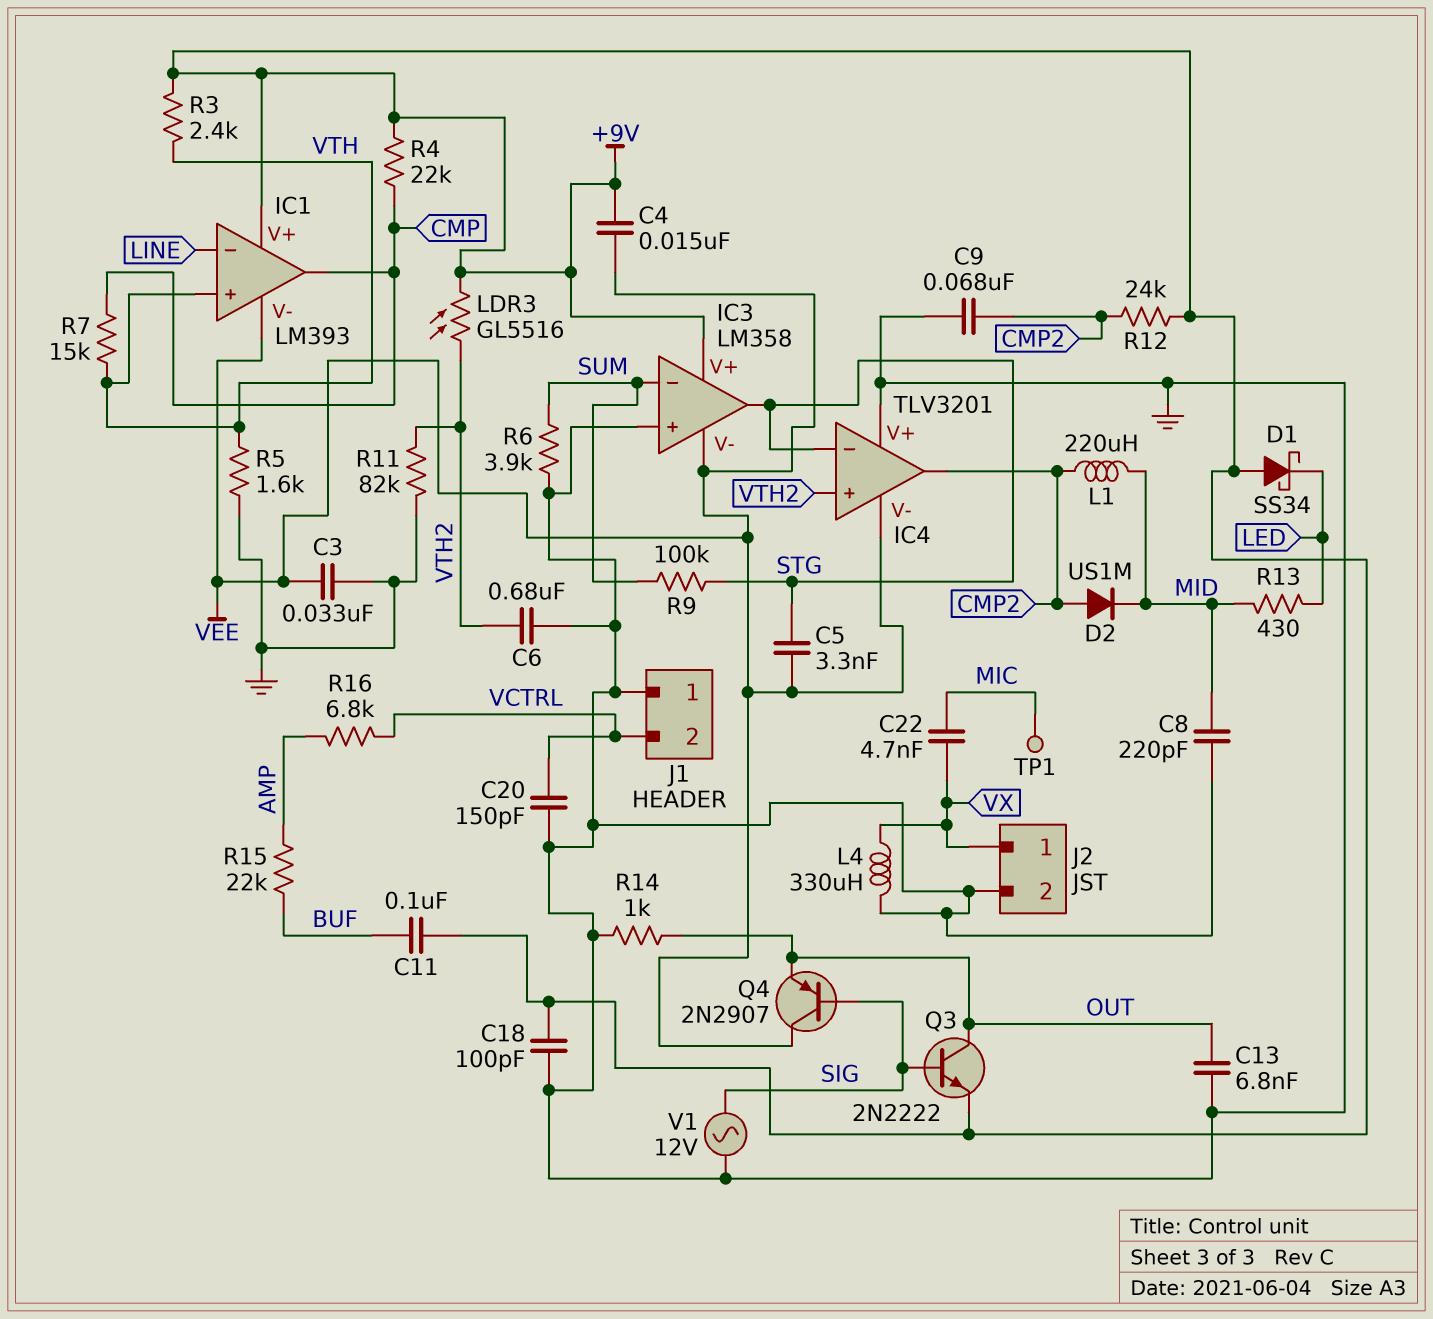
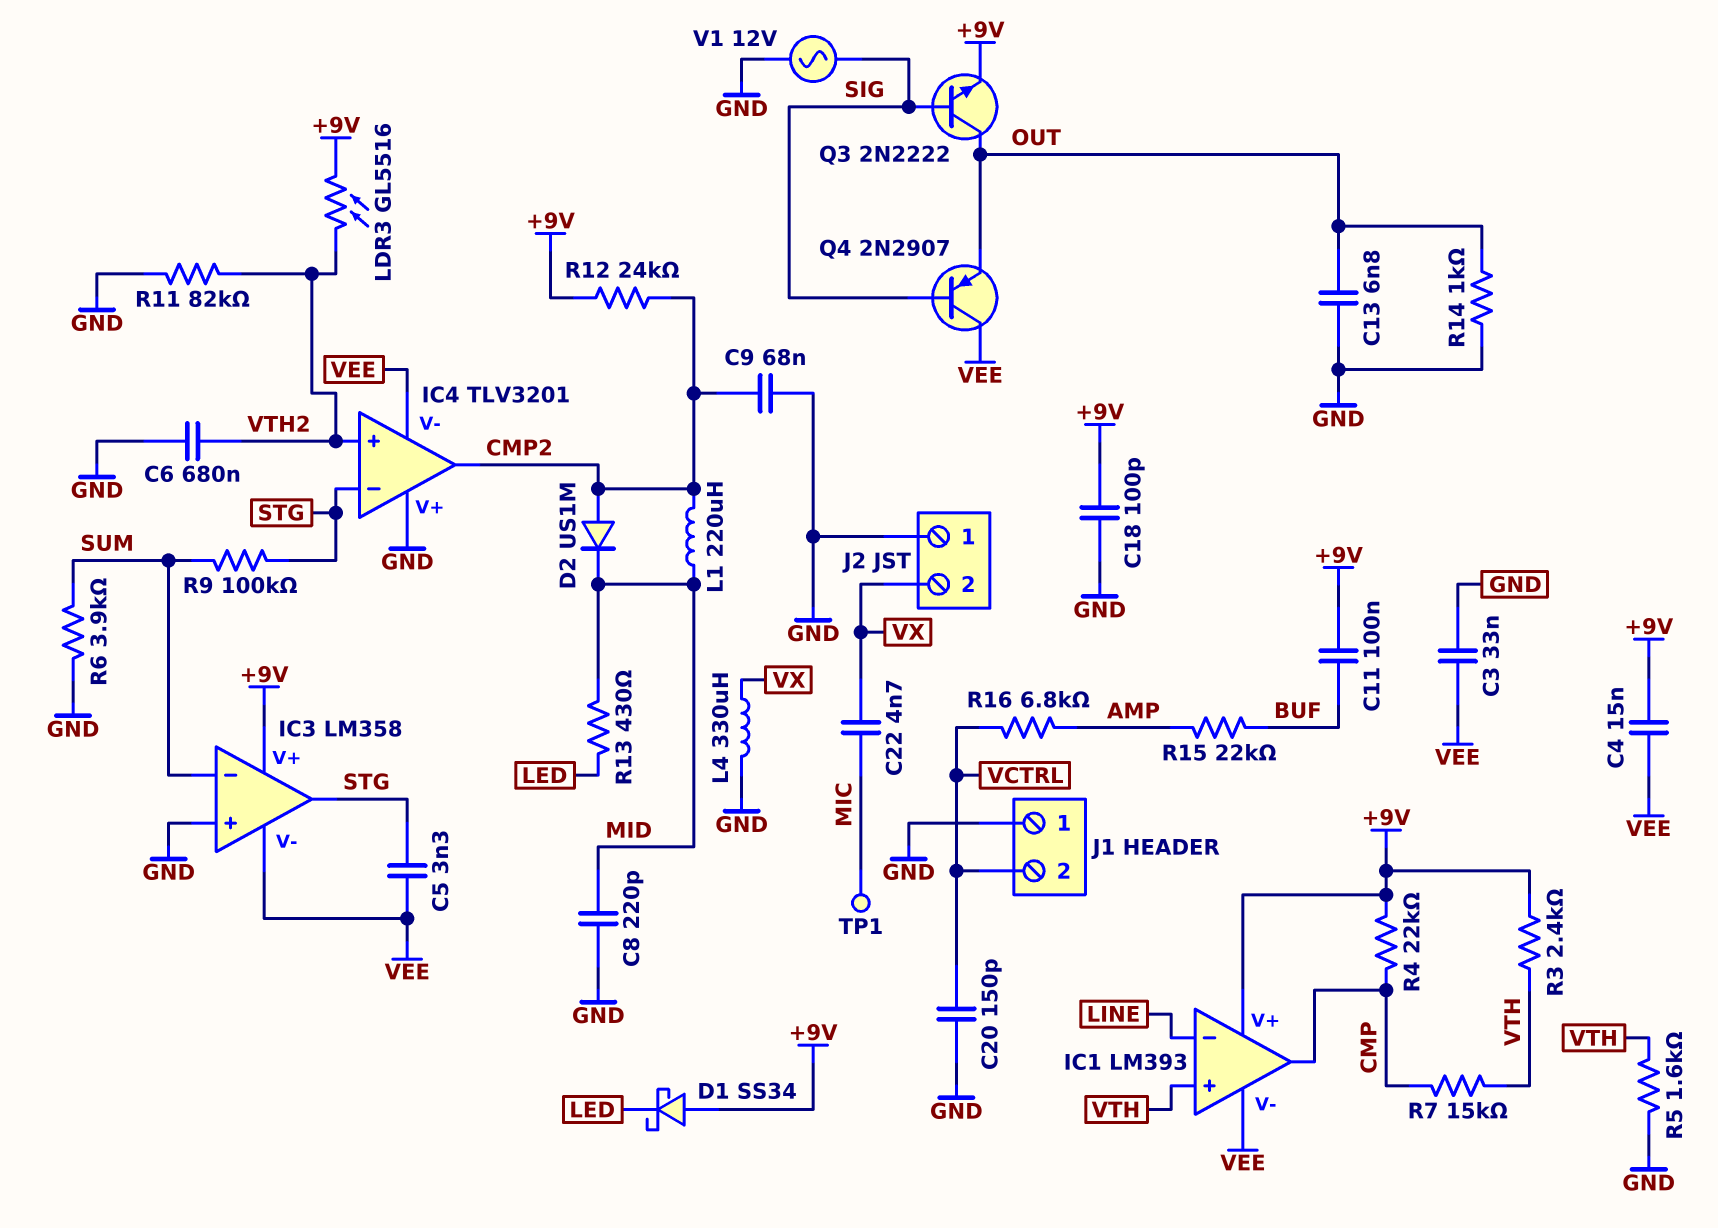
J2 pin 1: VX -> GND
J2 pin 2: GND -> VX

